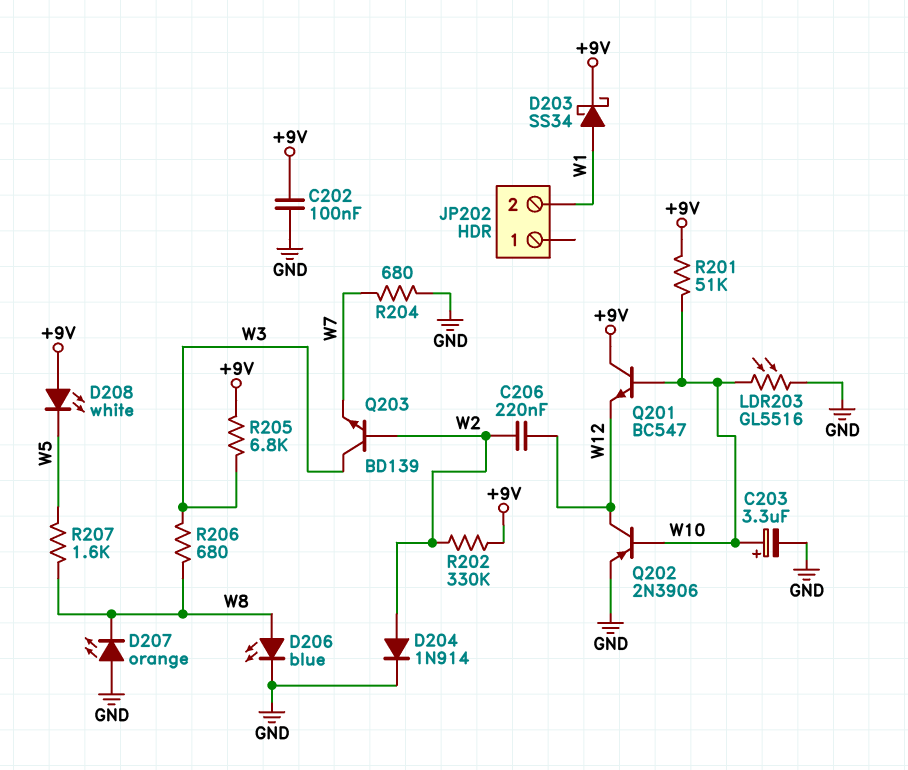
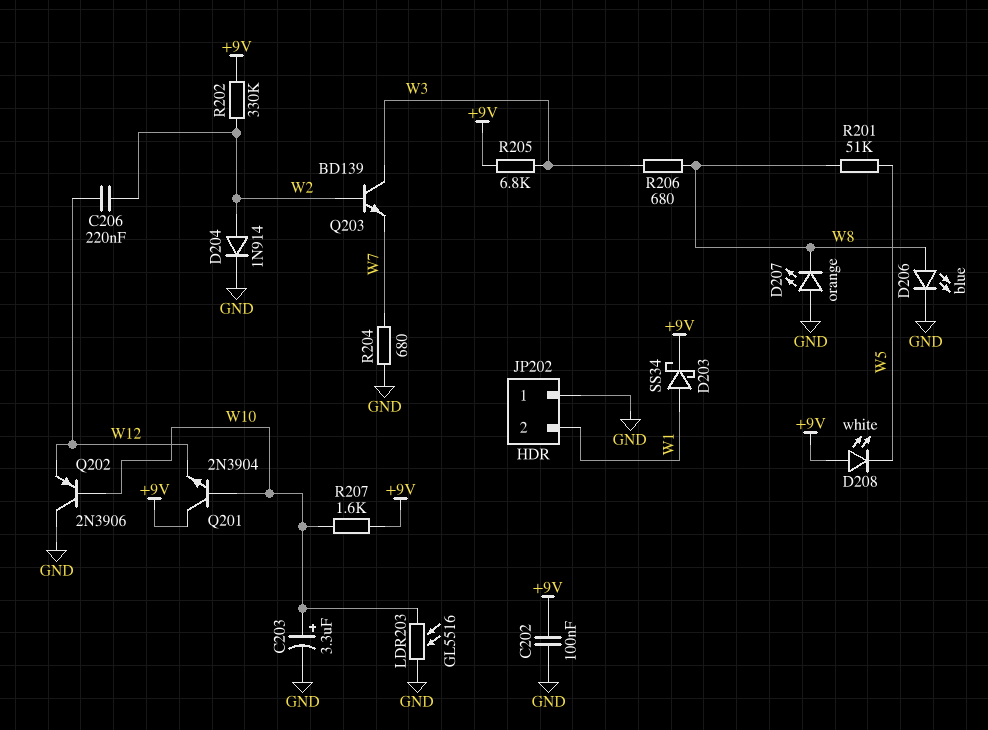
JP202 pin 1: none -> GND
Q201: NPN BC547 (B W10, C +9V, E W12) -> NPN 2N3904 (B W10, C +9V, E W12)
Q202: PNP 2N3906 (B W10, C W12, E GND) -> PNP 2N3906 (B W10, C GND, E W12)
R201: 51k (+9V, W10) -> 51k (W5, W8)
R207: 1.6k (W5, W8) -> 1.6k (+9V, W10)

